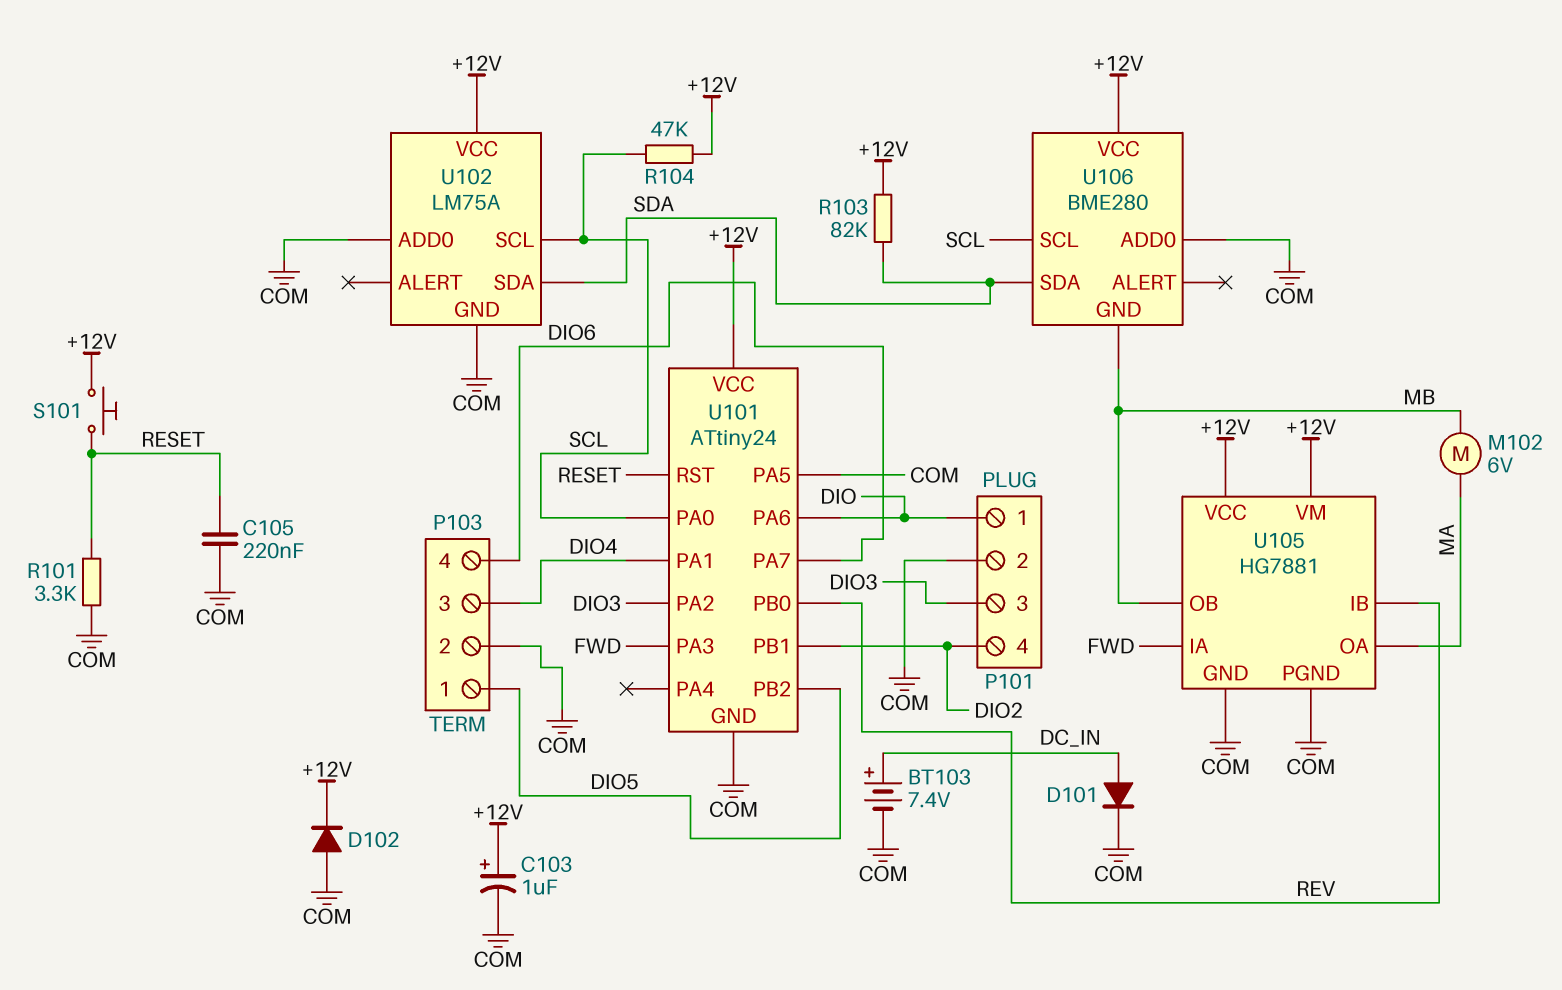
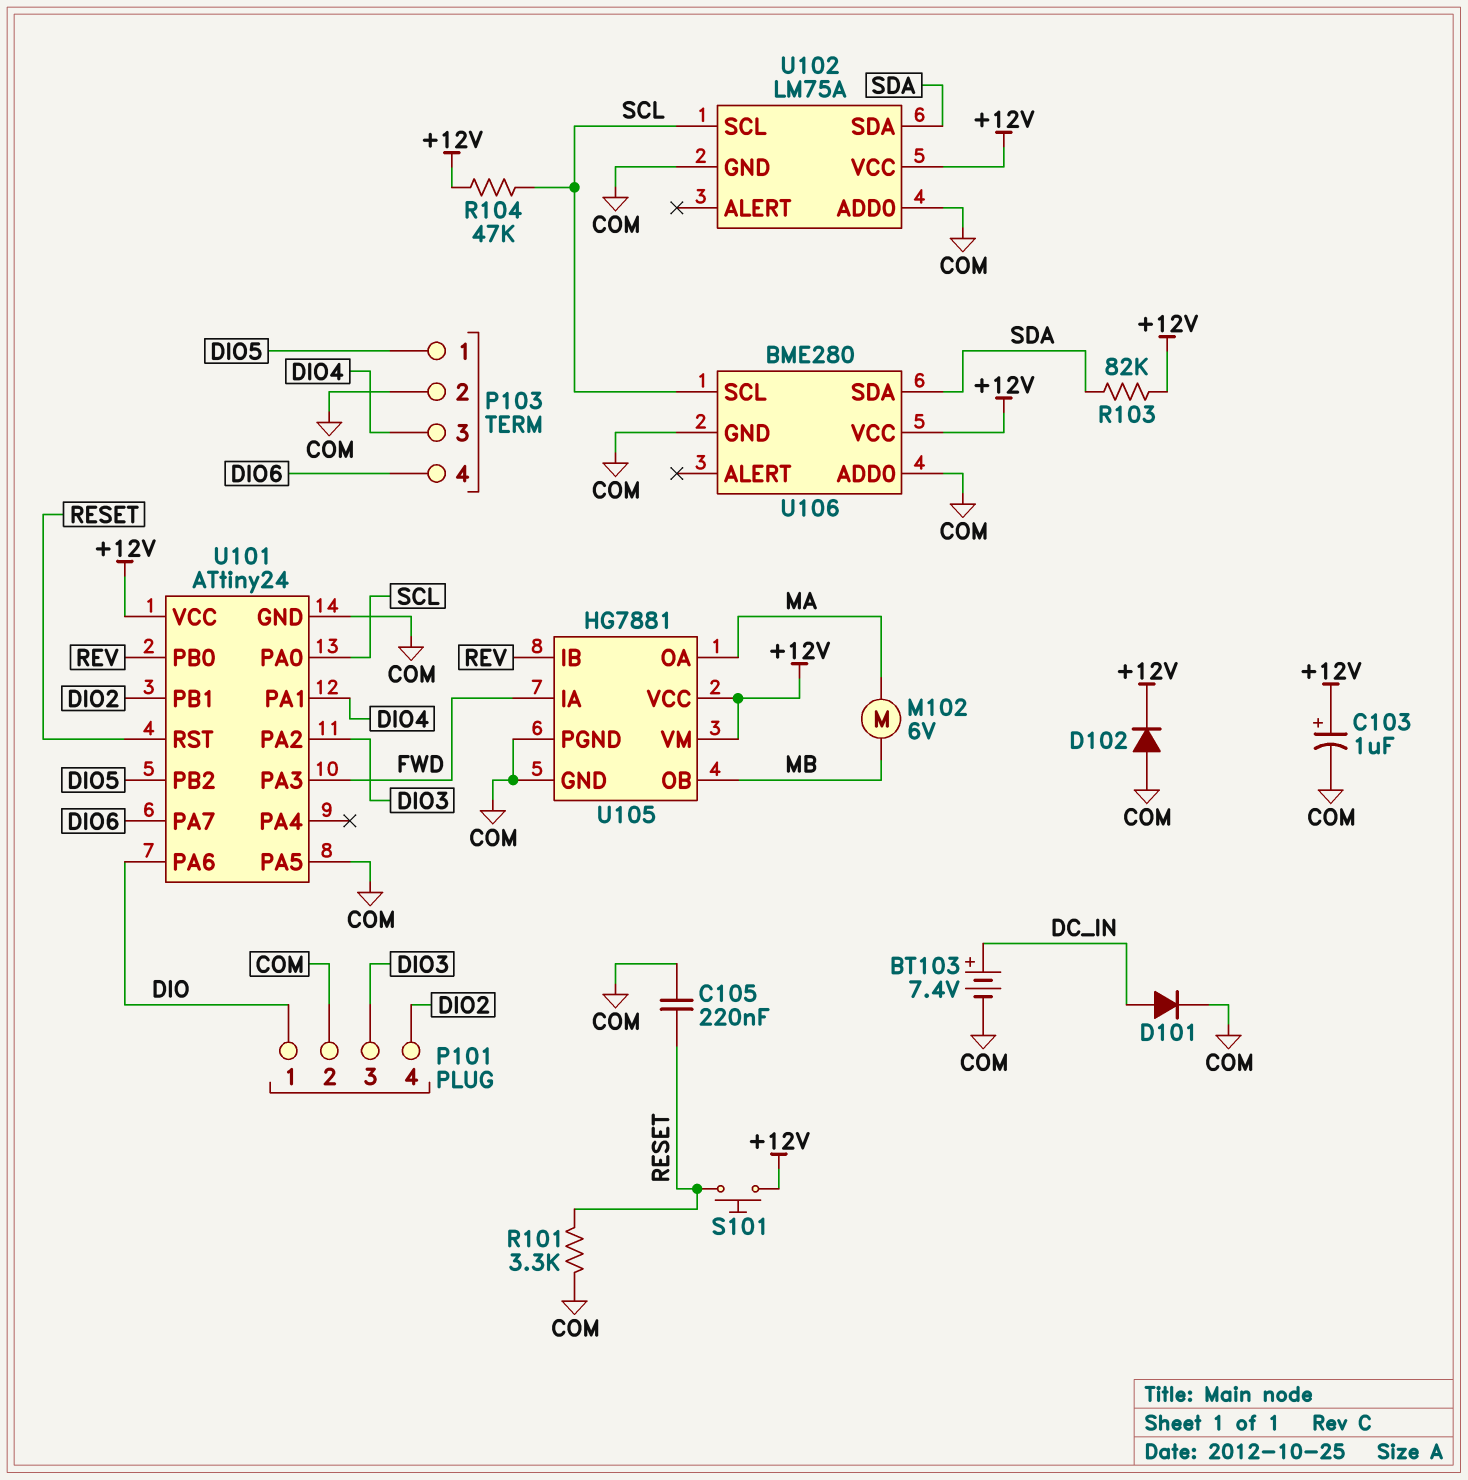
U106 pin GND: MB -> COM

